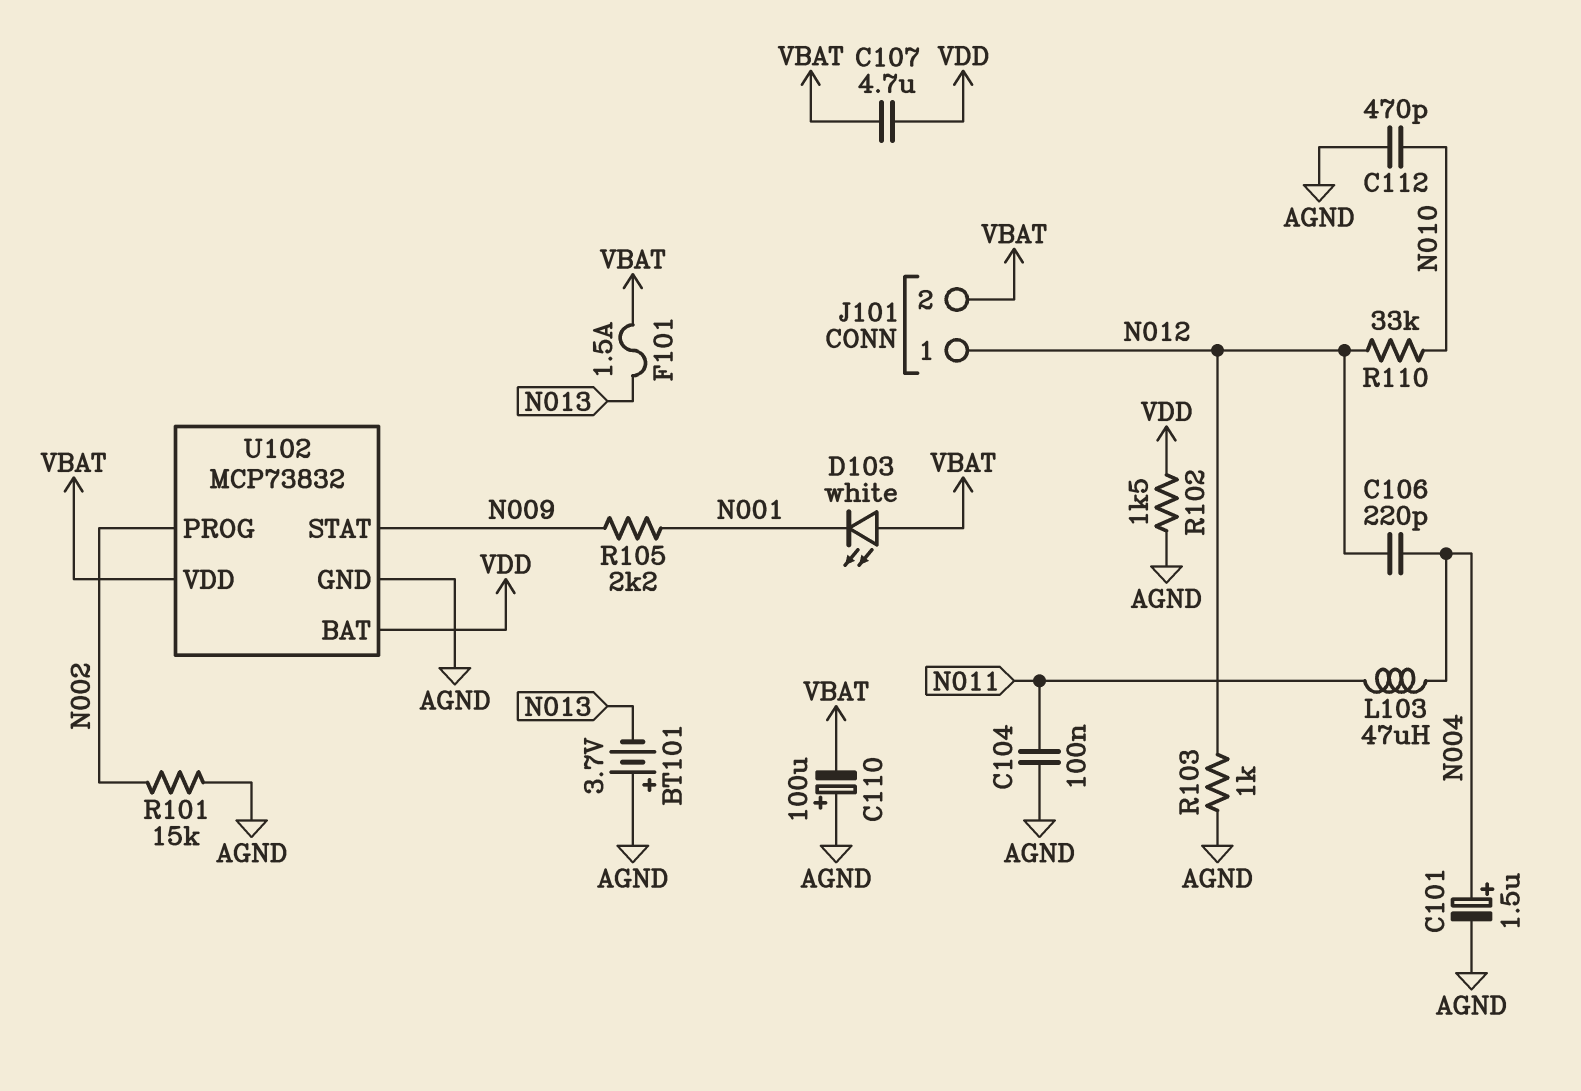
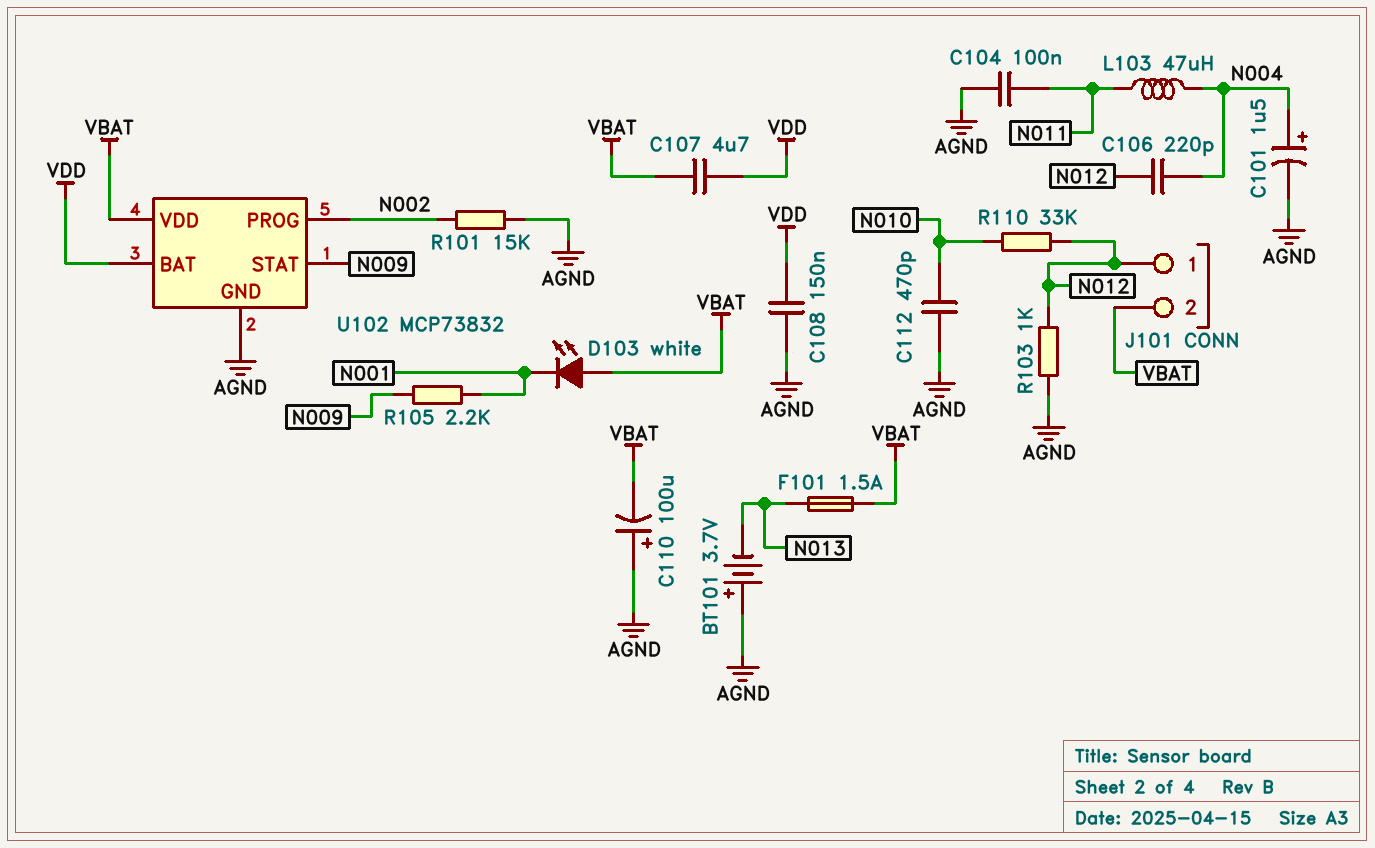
C108: none -> 150nF (AGND, VDD)
R102: 1.5k (AGND, VDD) -> none

